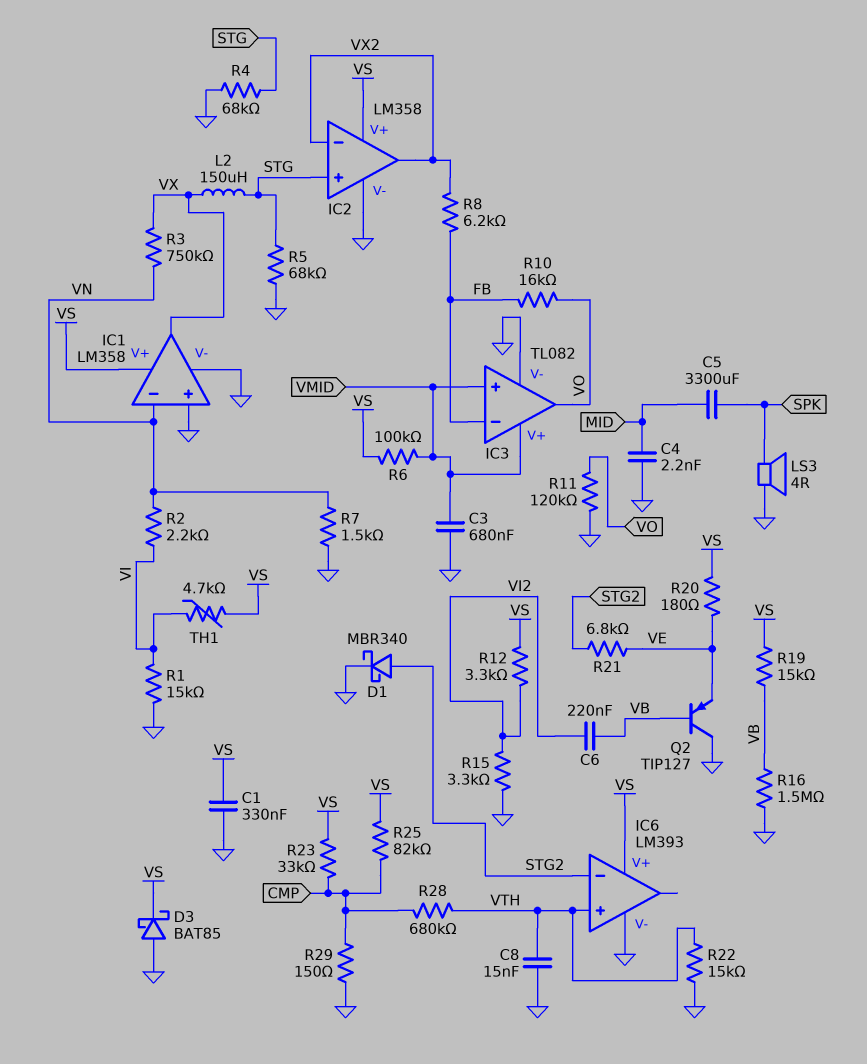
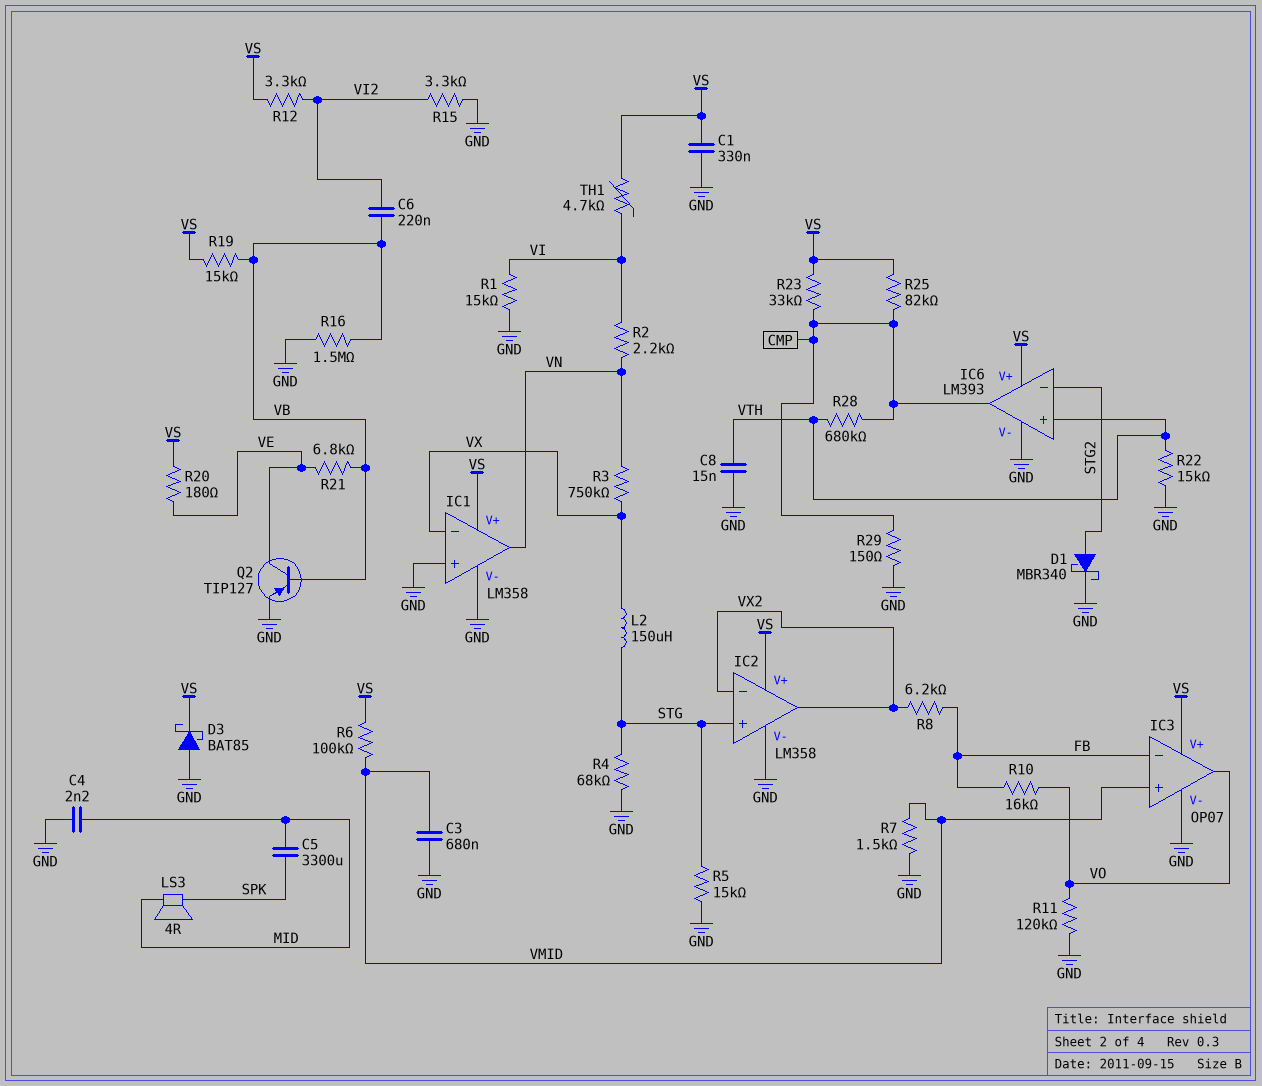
IC1 pin in-: VN -> VX
IC1 pin out: VX -> VN
IC3: TL082 -> OP07
IC3 pin V+: VMID -> VS
IC6 pin out: none -> CMP
LS3: speaker 4R (GND, SPK) -> speaker 4R (MID, SPK)
Q2: PNP TIP127 (B VB, C GND, E VE) -> PNP TIP127 (B VB, C VE, E GND)
R5: 68k (GND, STG) -> 15k (GND, STG)
R7: 1.5k (GND, VN) -> 1.5k (GND, VMID)
R21: 6.8k (STG2, VE) -> 6.8k (VB, VE)

